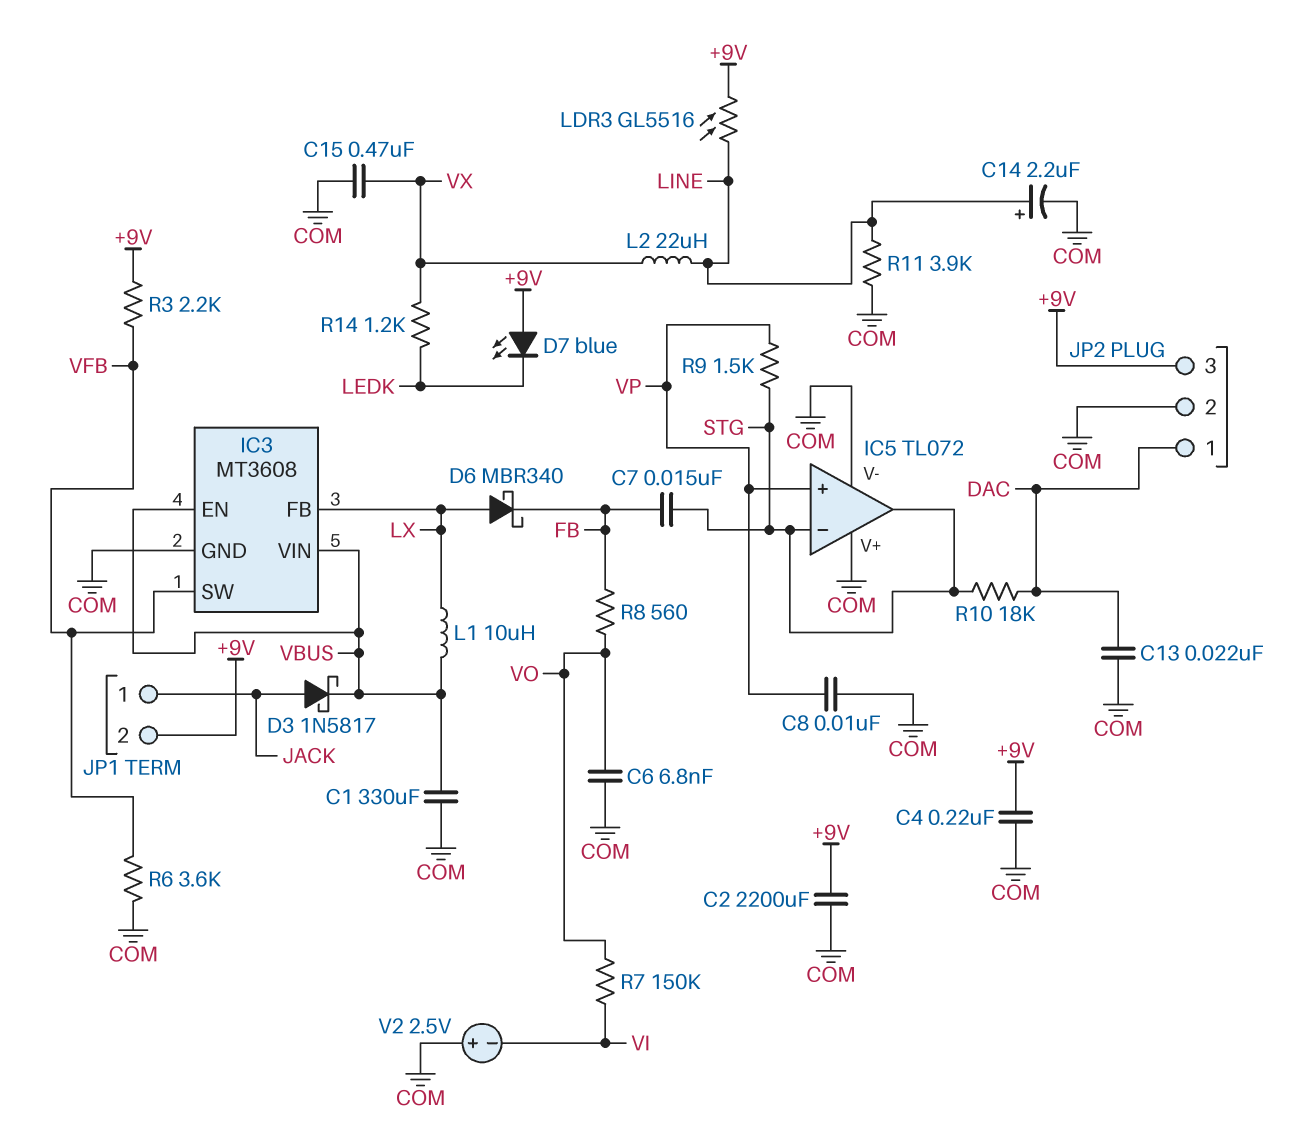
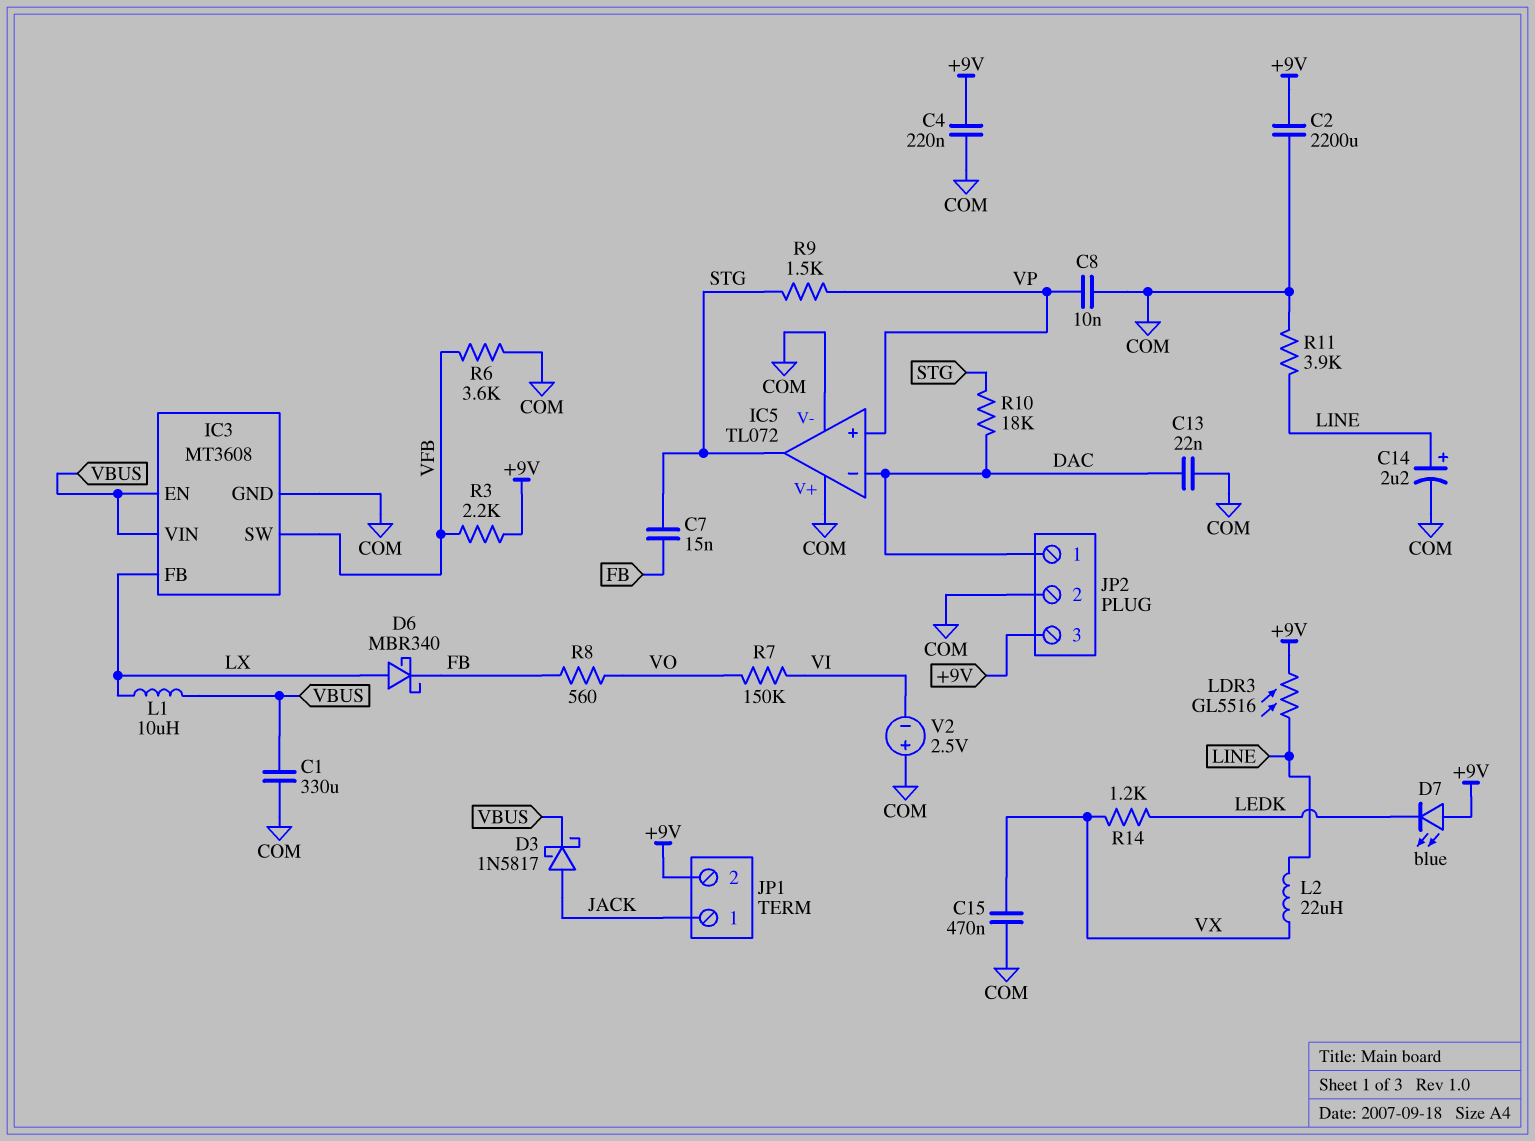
C6: 6.8nF (COM, VO) -> none
IC5 pin in-: STG -> DAC

